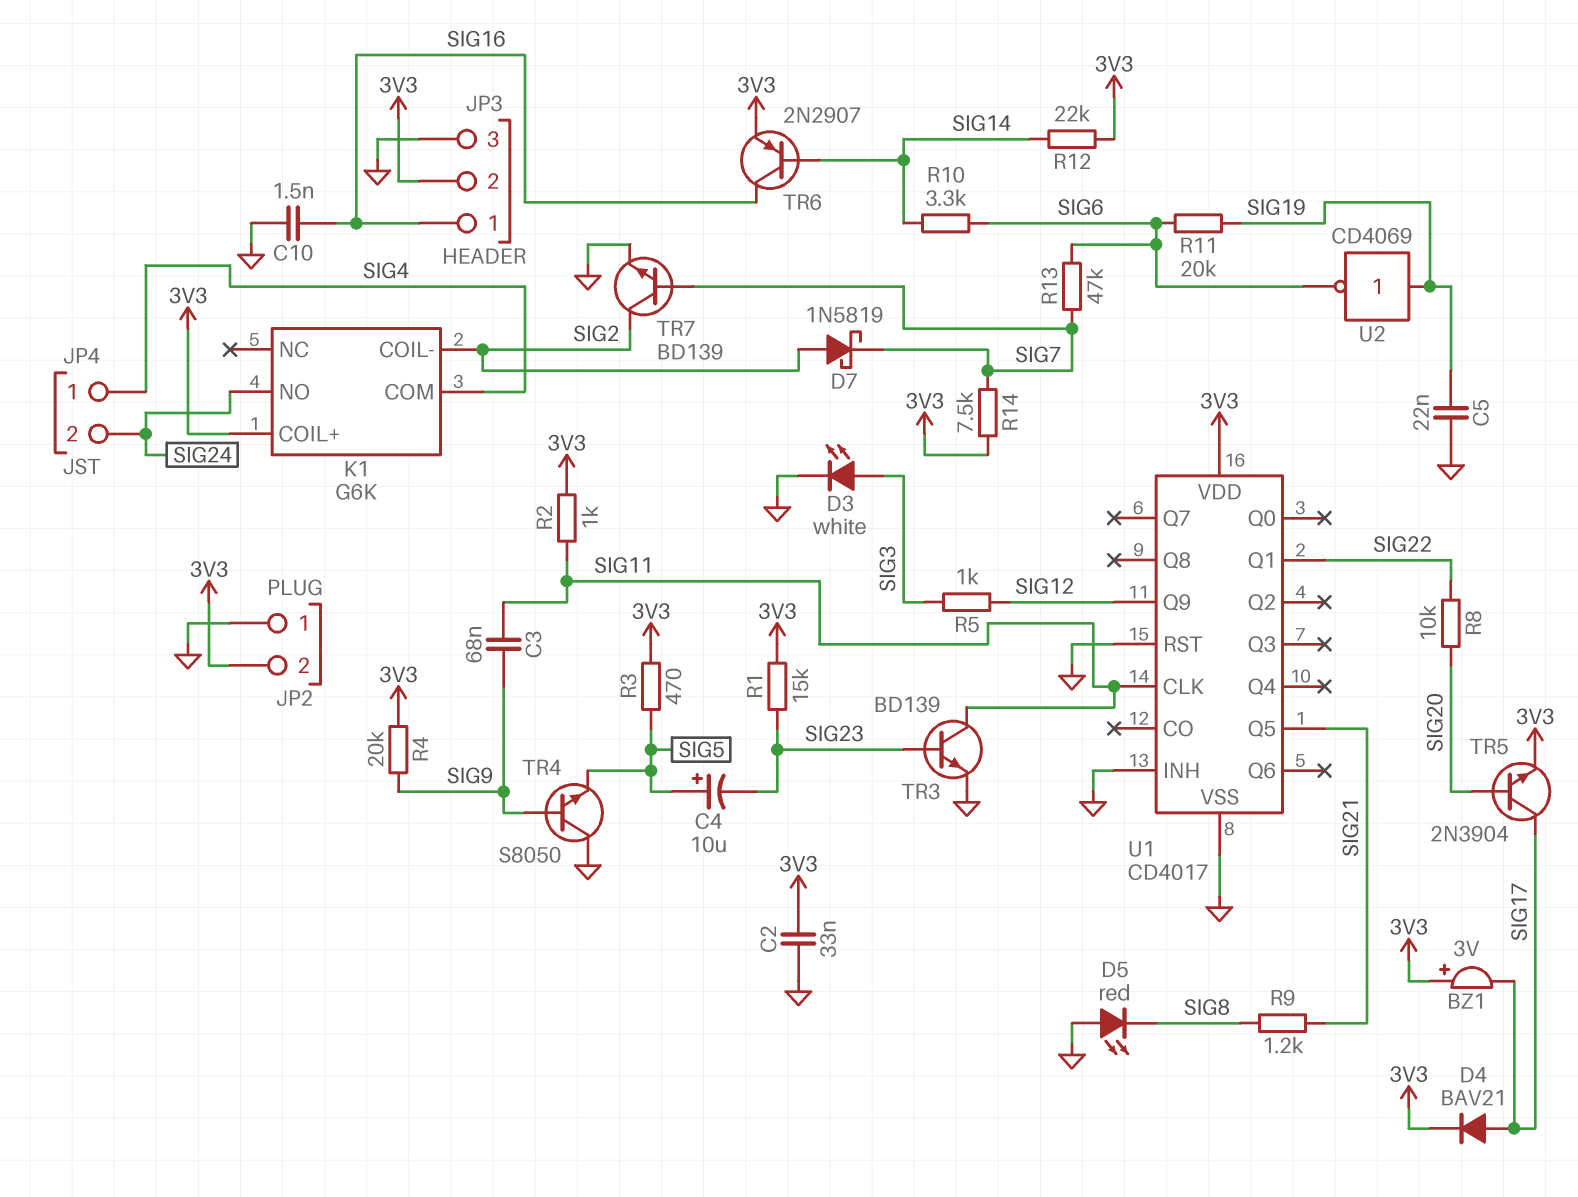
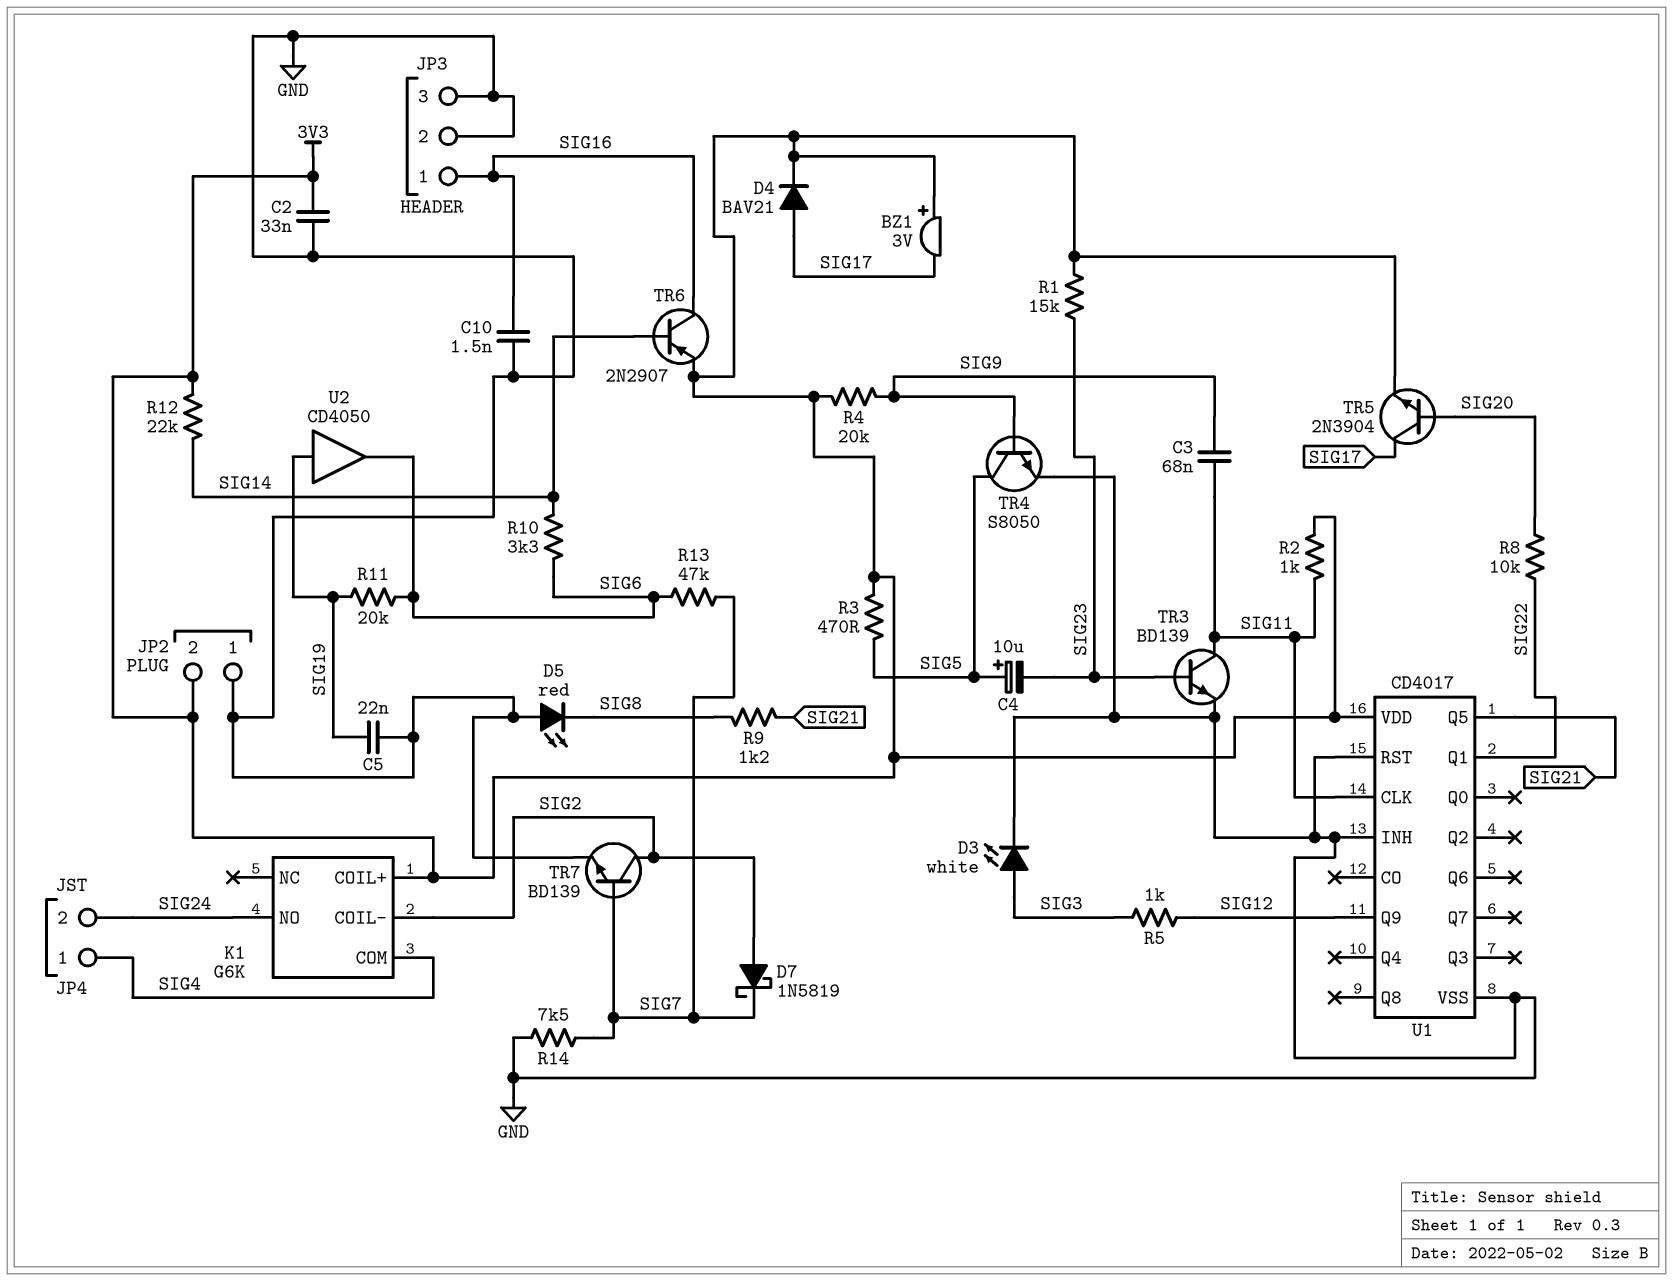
JP3 pin 2: 3V3 -> GND
R14: 7.5k (3V3, SIG7) -> 7.5k (GND, SIG7)
TR4: NPN S8050 (B SIG9, C GND, E SIG5) -> NPN S8050 (B SIG9, C SIG5, E GND)
U2: NOT CD4069 (in SIG19, out SIG6) -> buffer CD4050 (in SIG19, out SIG6)

